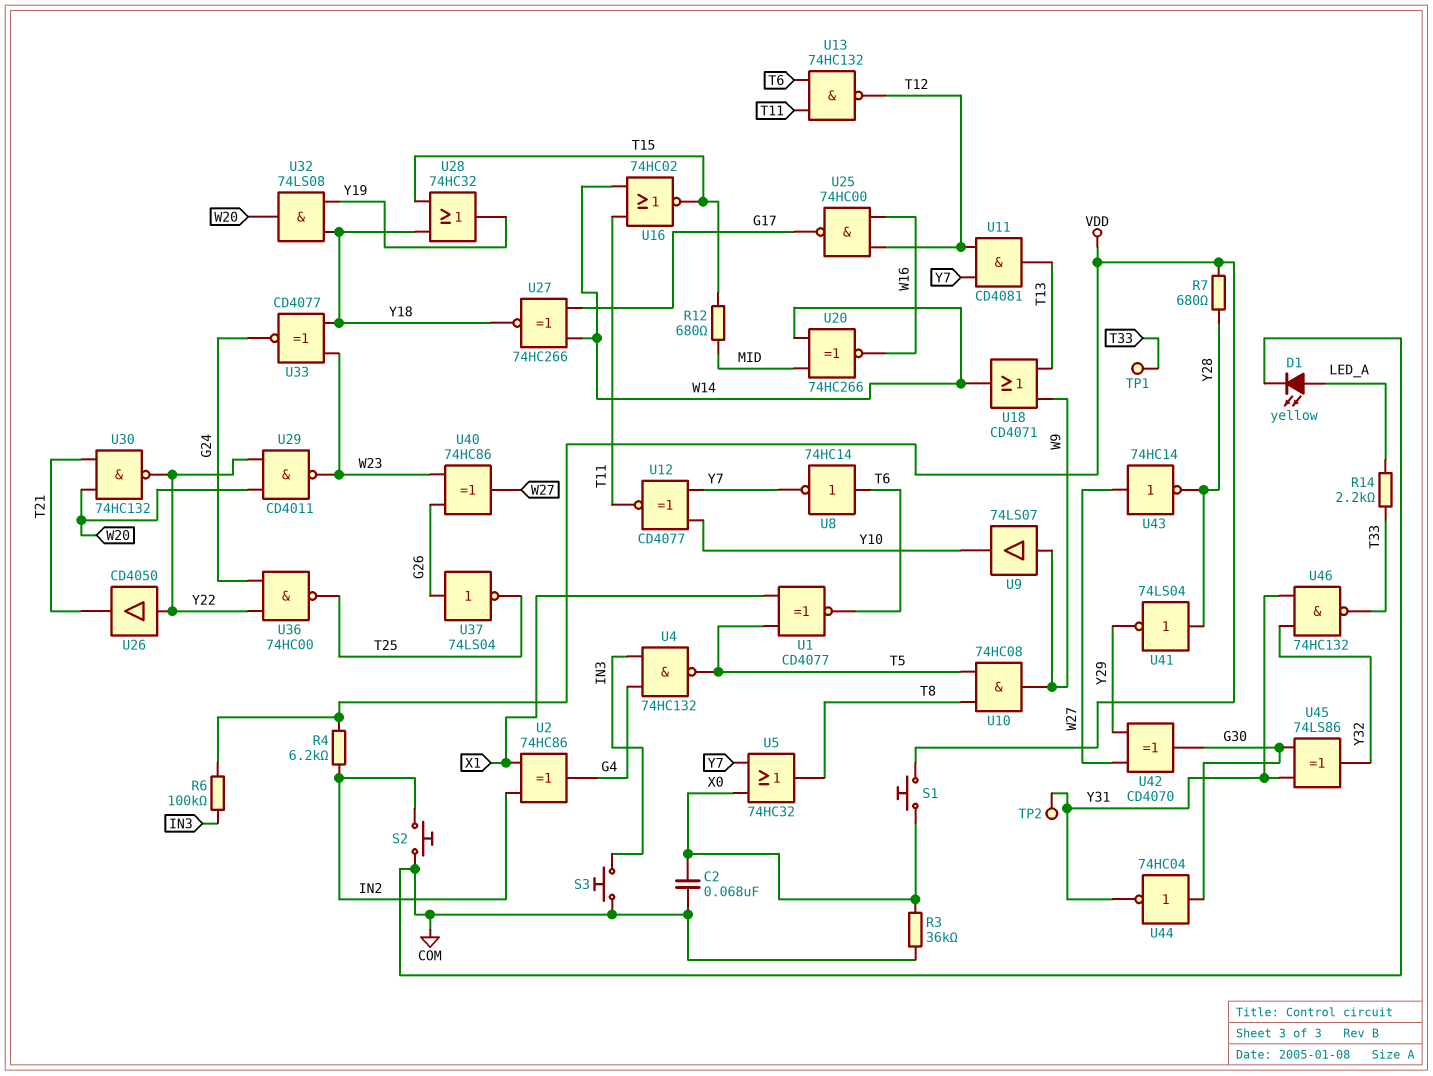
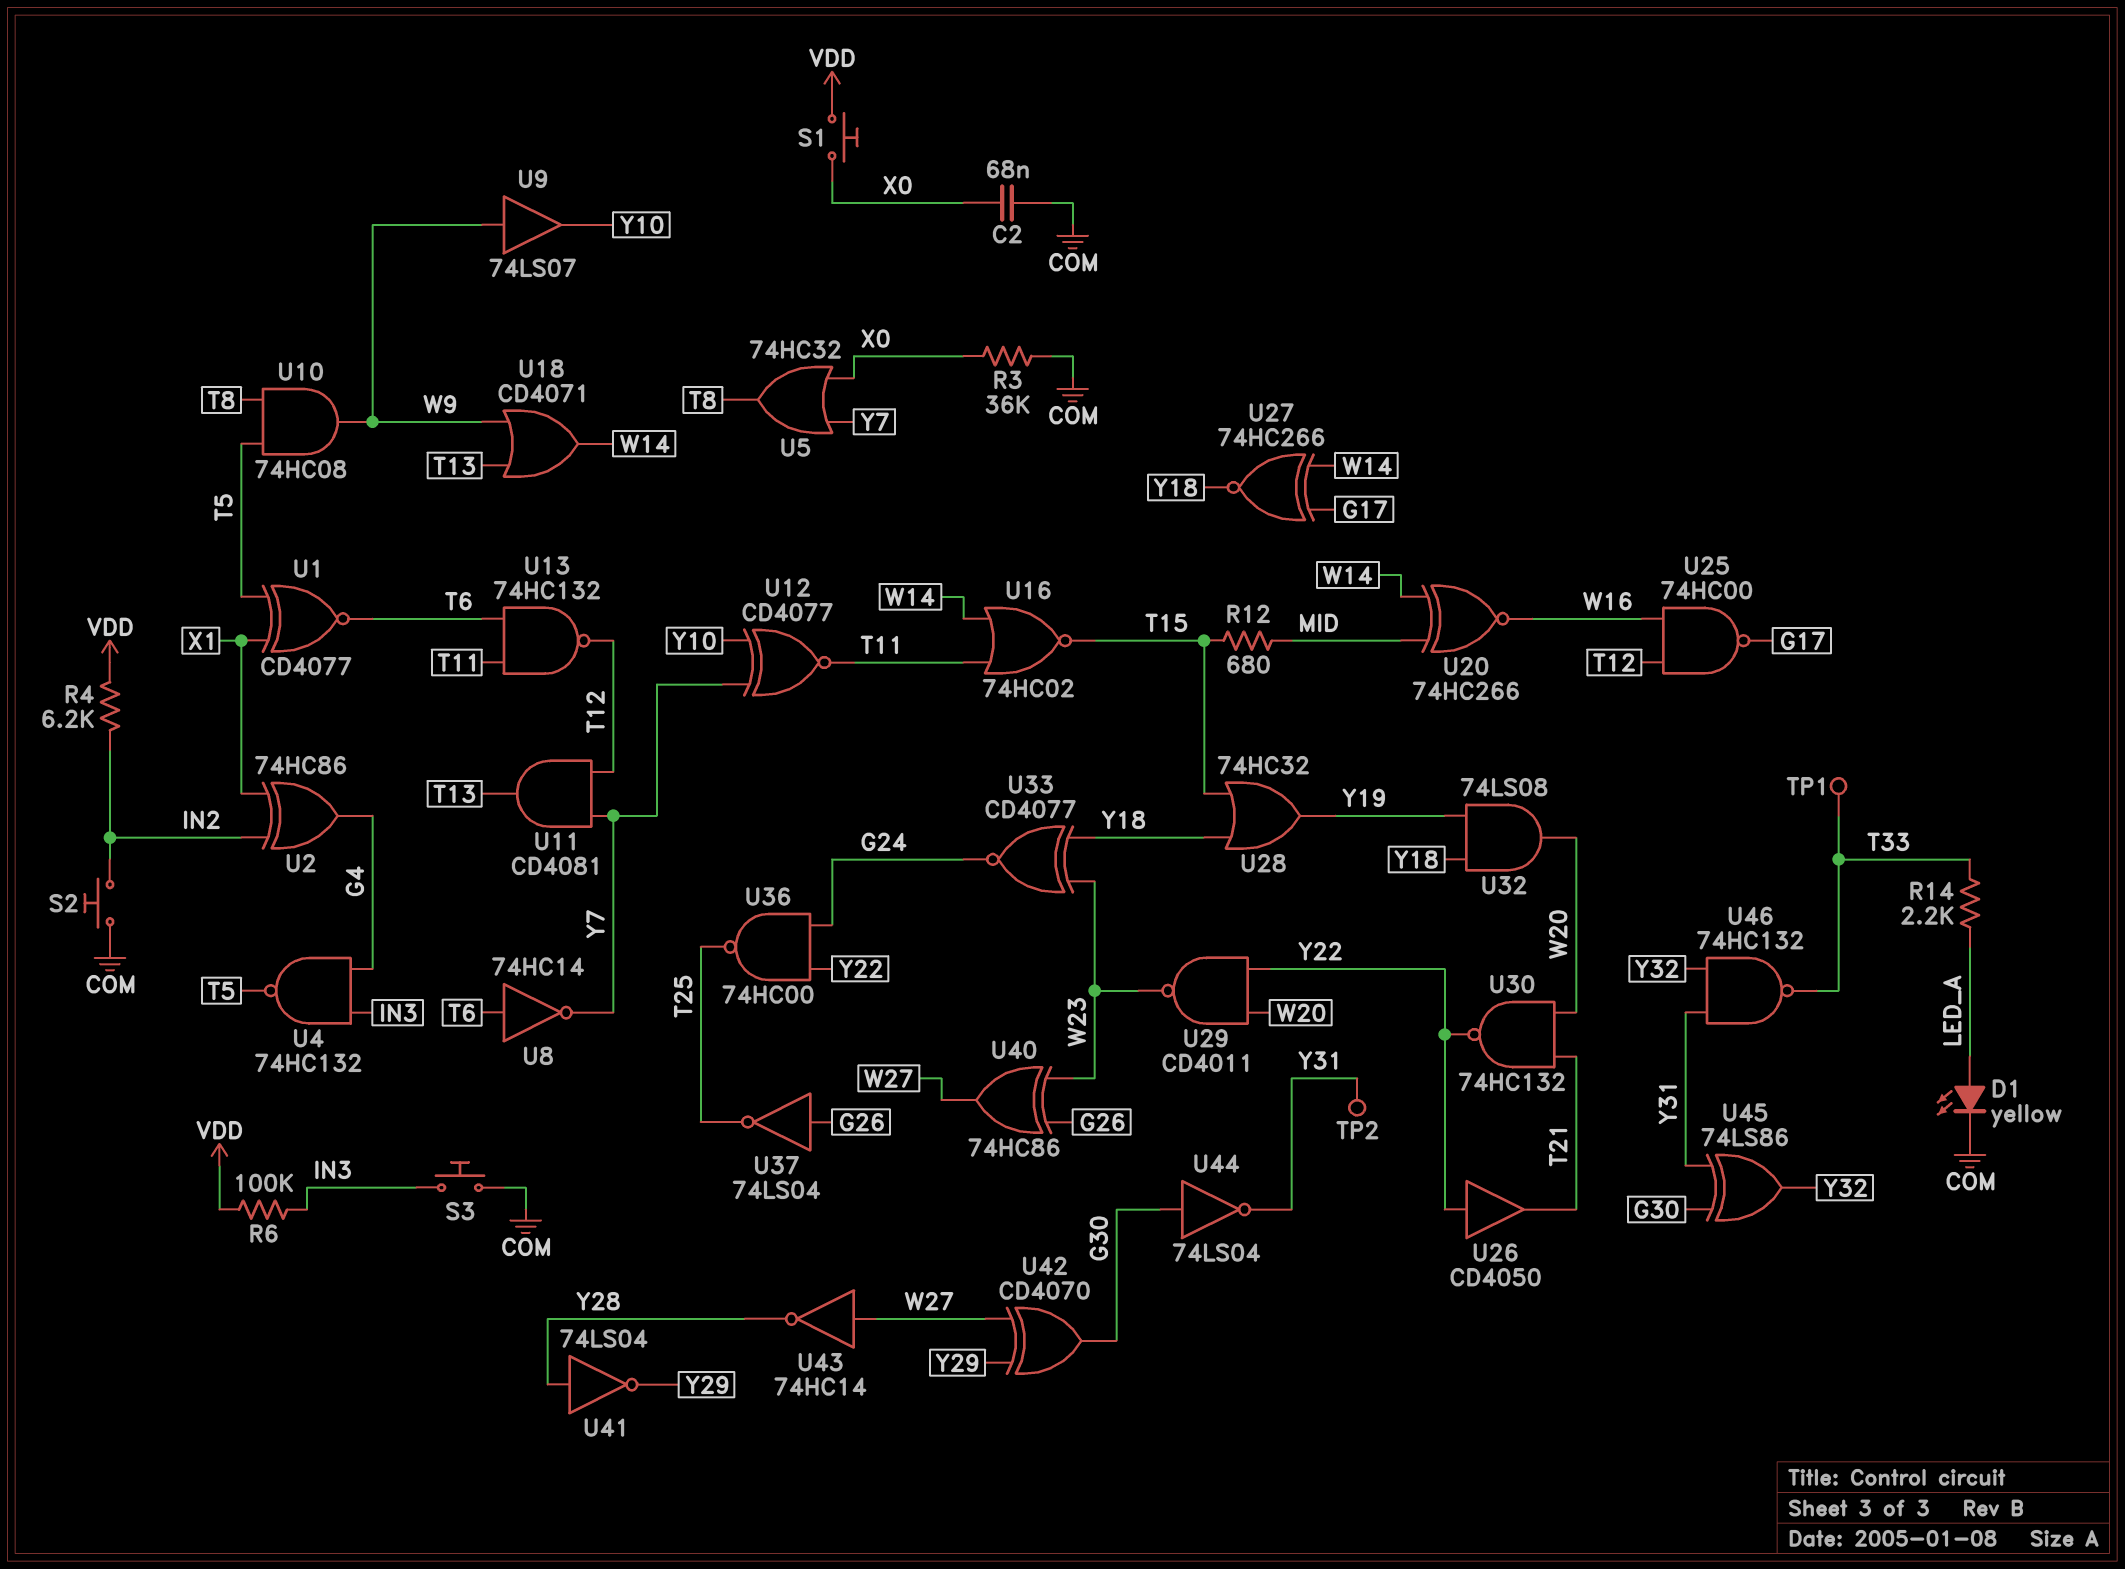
R7: 680 (VDD, Y28) -> none
U44: NOT 74HC04 (in G30, out Y31) -> NOT 74LS04 (in G30, out Y31)

